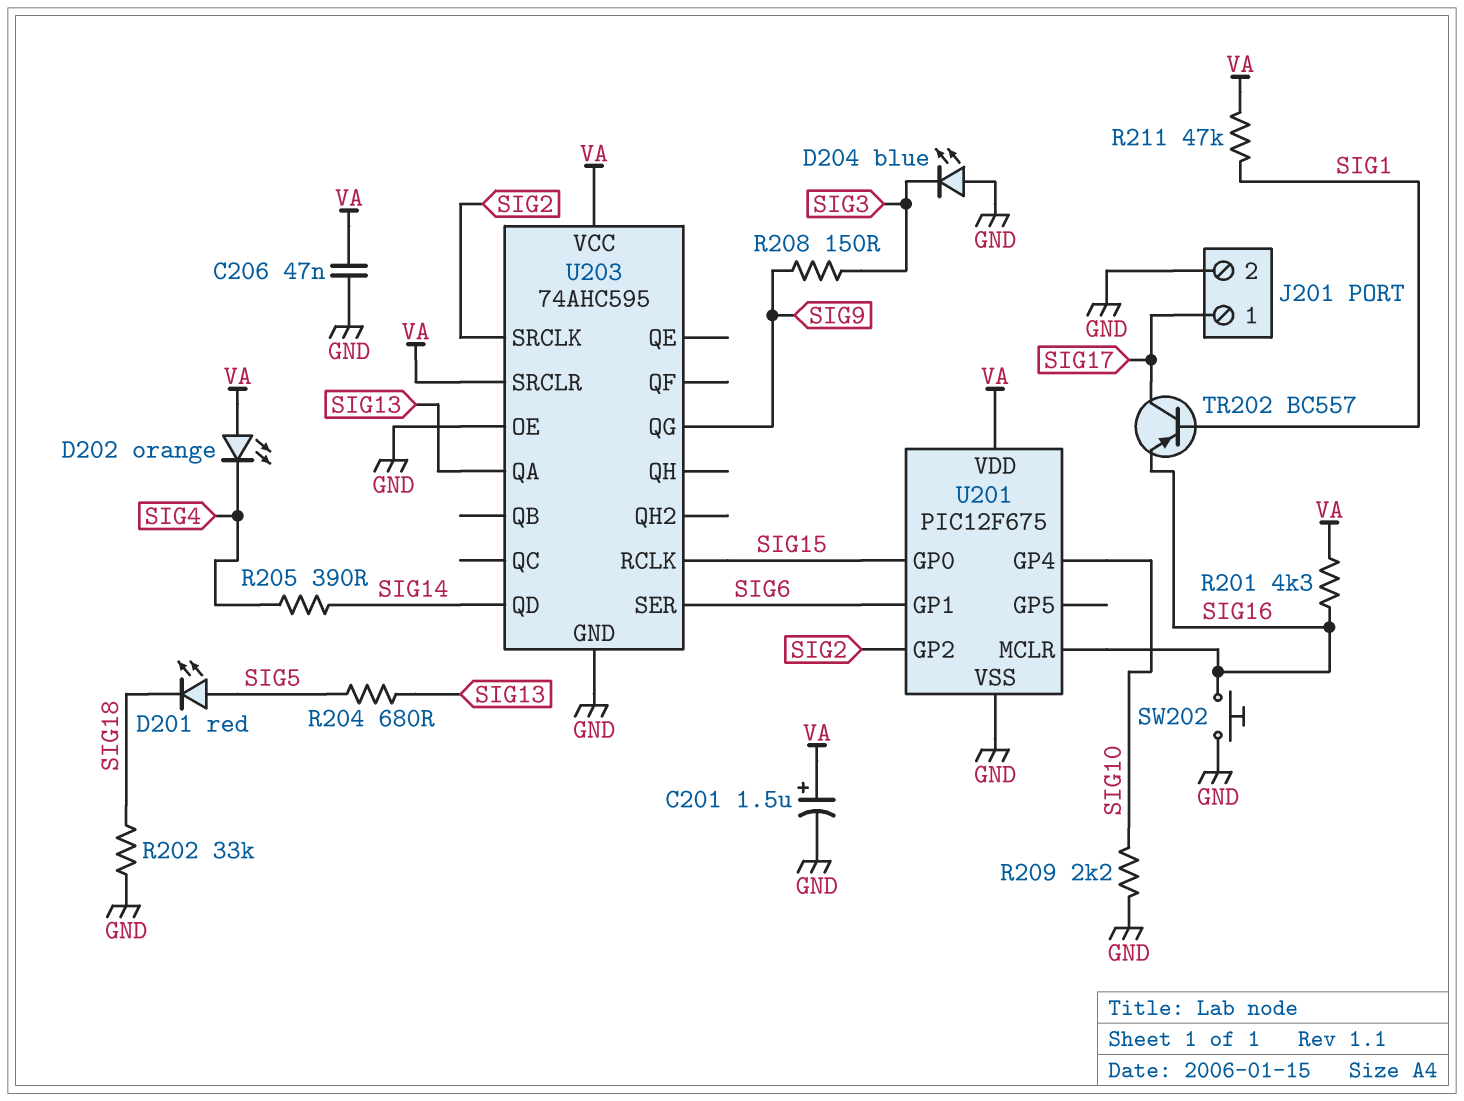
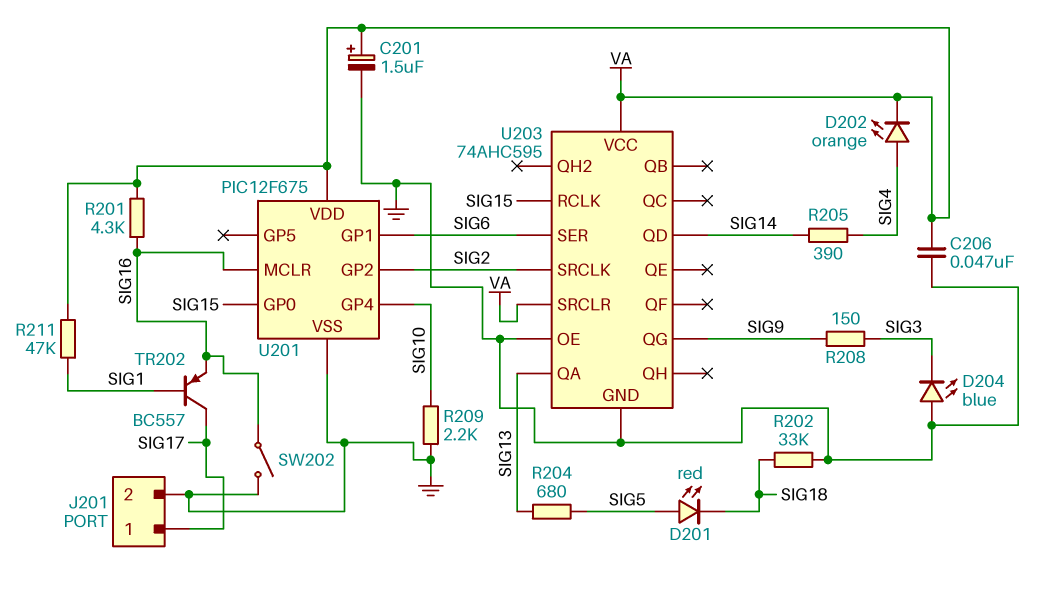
D202: LED orange (A VA, K SIG4) -> LED orange (A SIG4, K VA)
SW202: button (GND, SIG16) -> switch (GND, SIG16)

